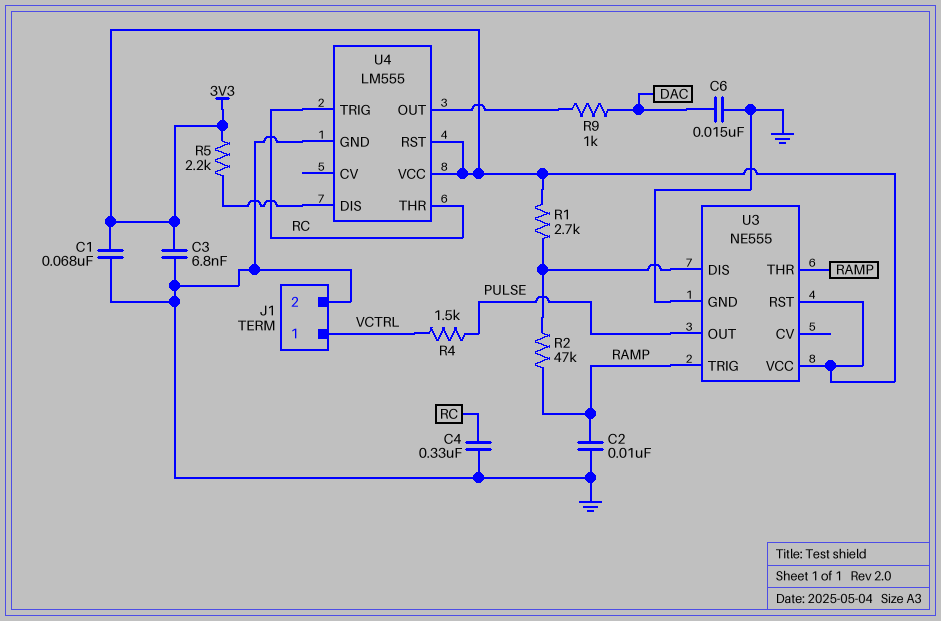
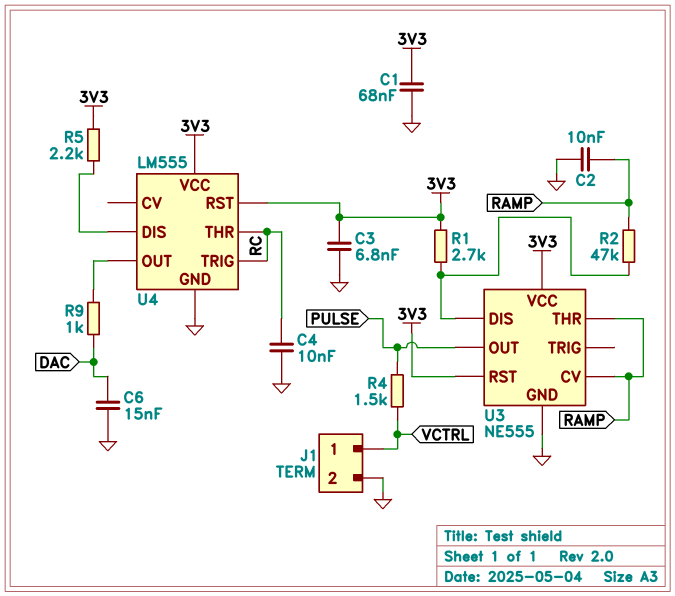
C4: 330nF (GND, RC) -> 10nF (GND, RC)
U3 pin CV: none -> RAMP
U3 pin TRIG: RAMP -> none

